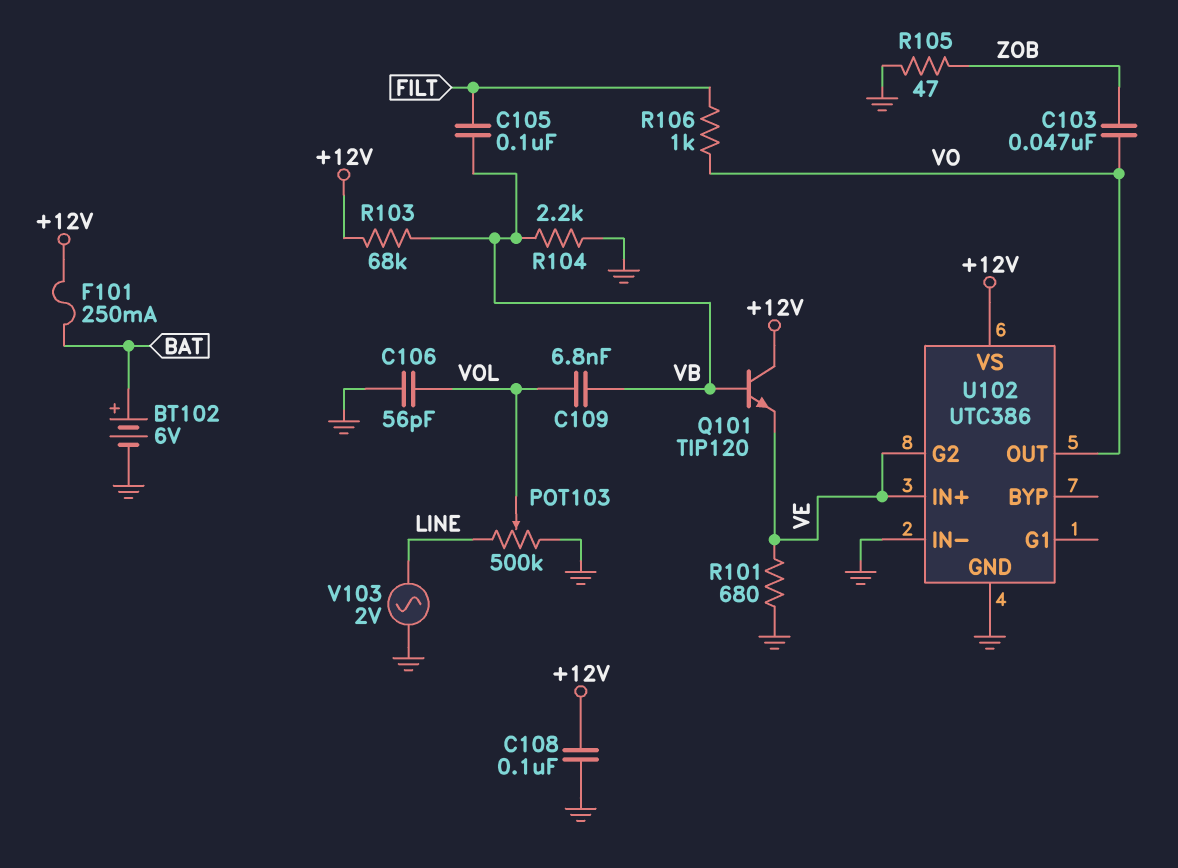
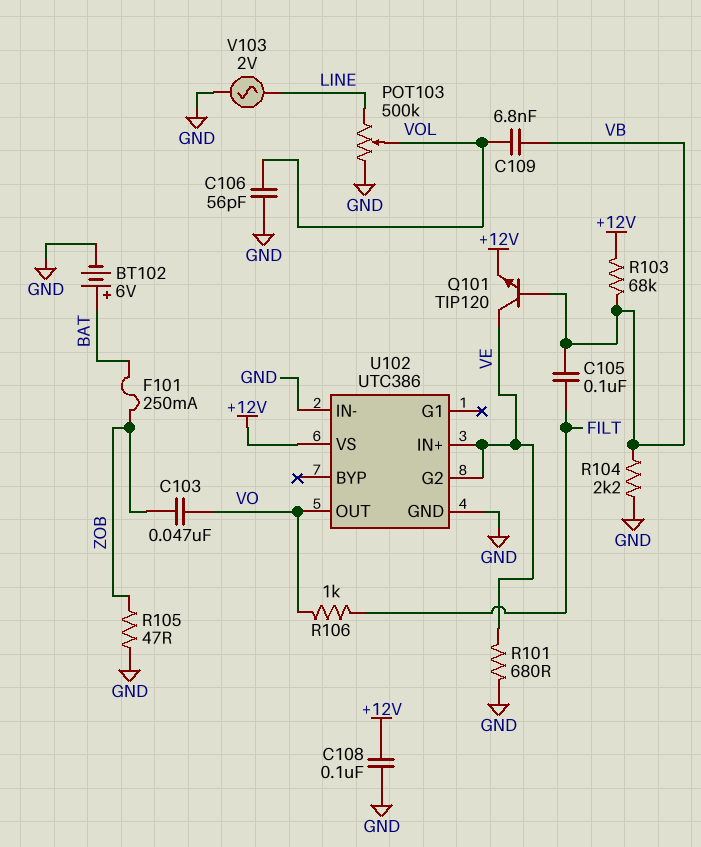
F101: 250mA (+12V, BAT) -> 250mA (BAT, ZOB)
Q101: NPN TIP120 (B VB, C +12V, E VE) -> NPN TIP120 (B VB, C VE, E +12V)

